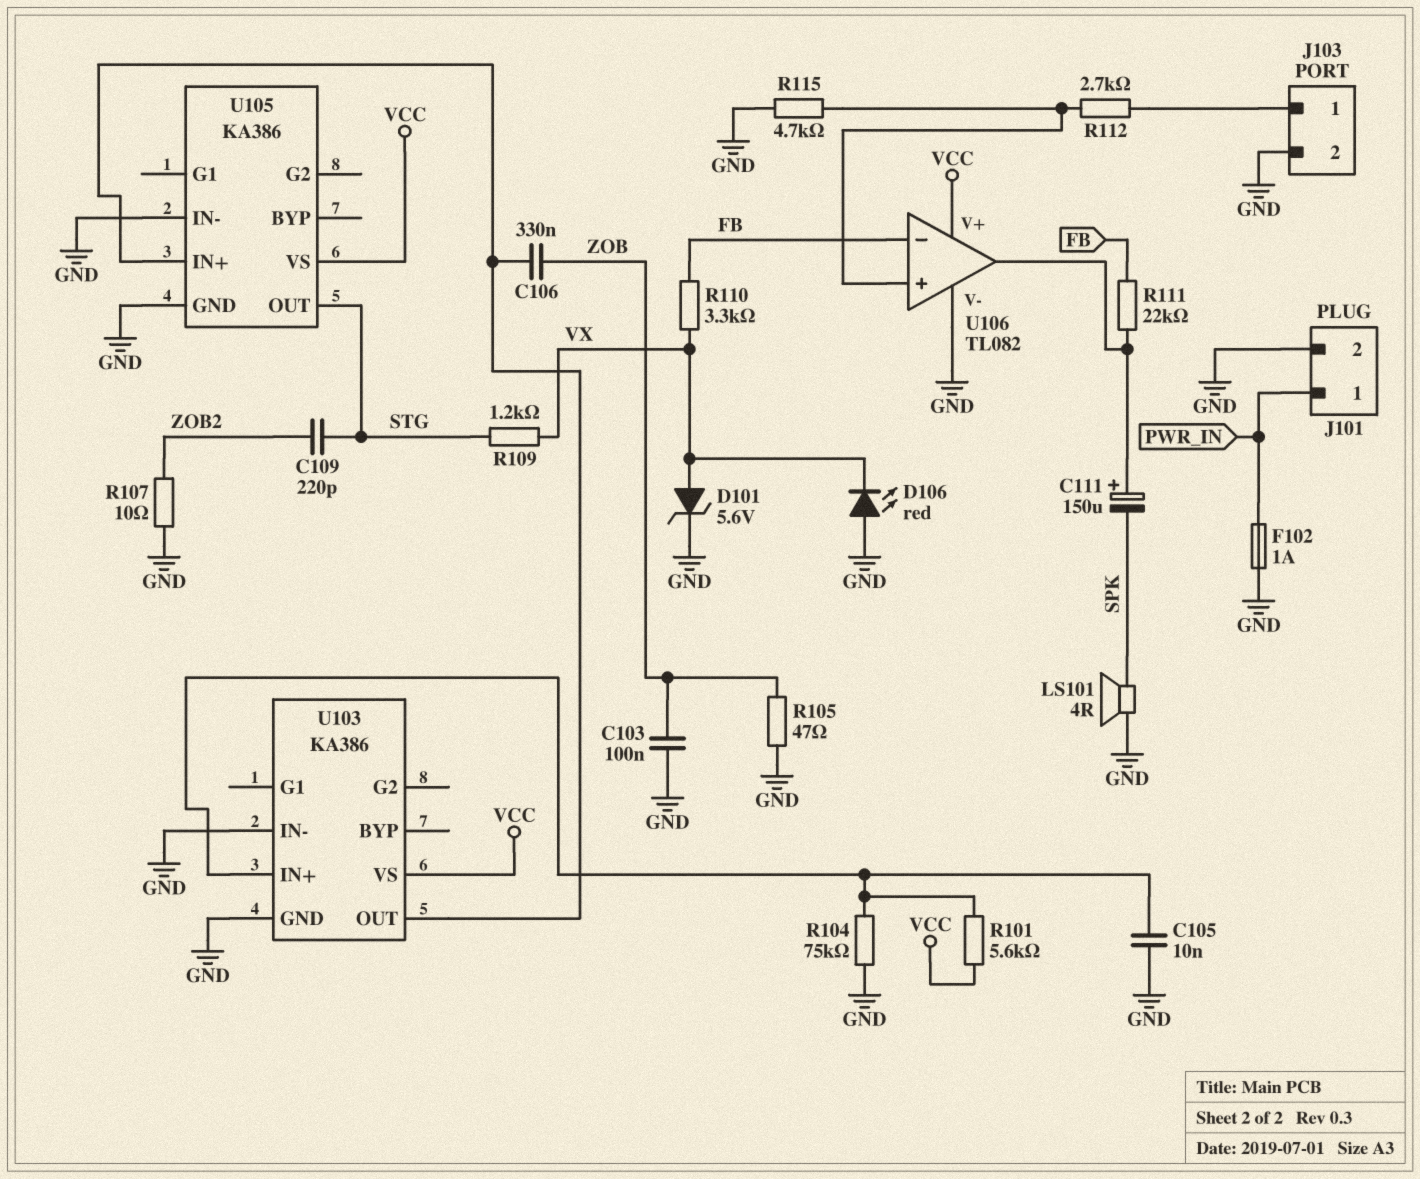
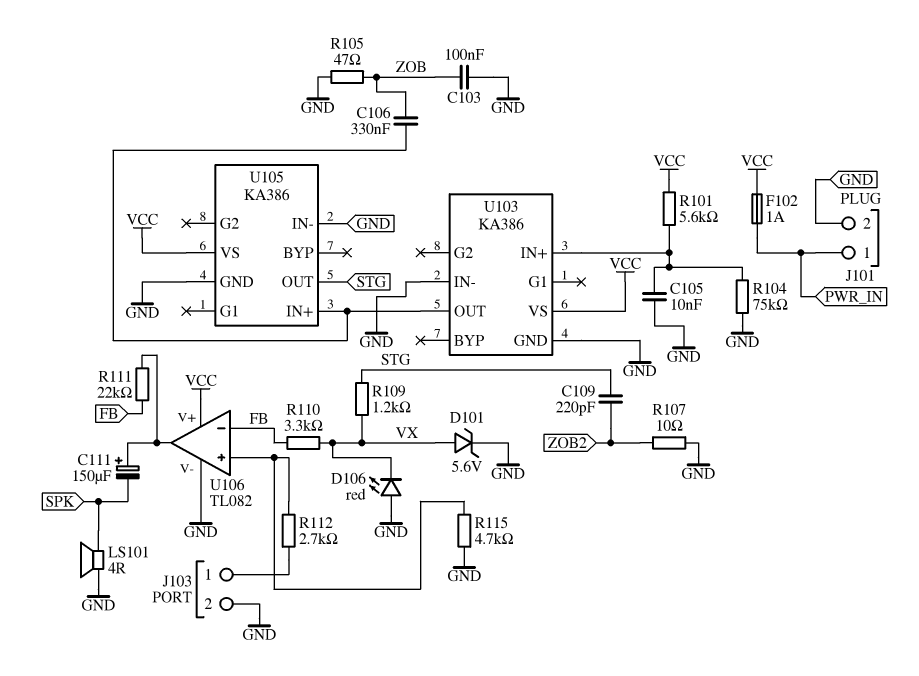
F102: 1A (GND, PWR_IN) -> 1A (PWR_IN, VCC)

